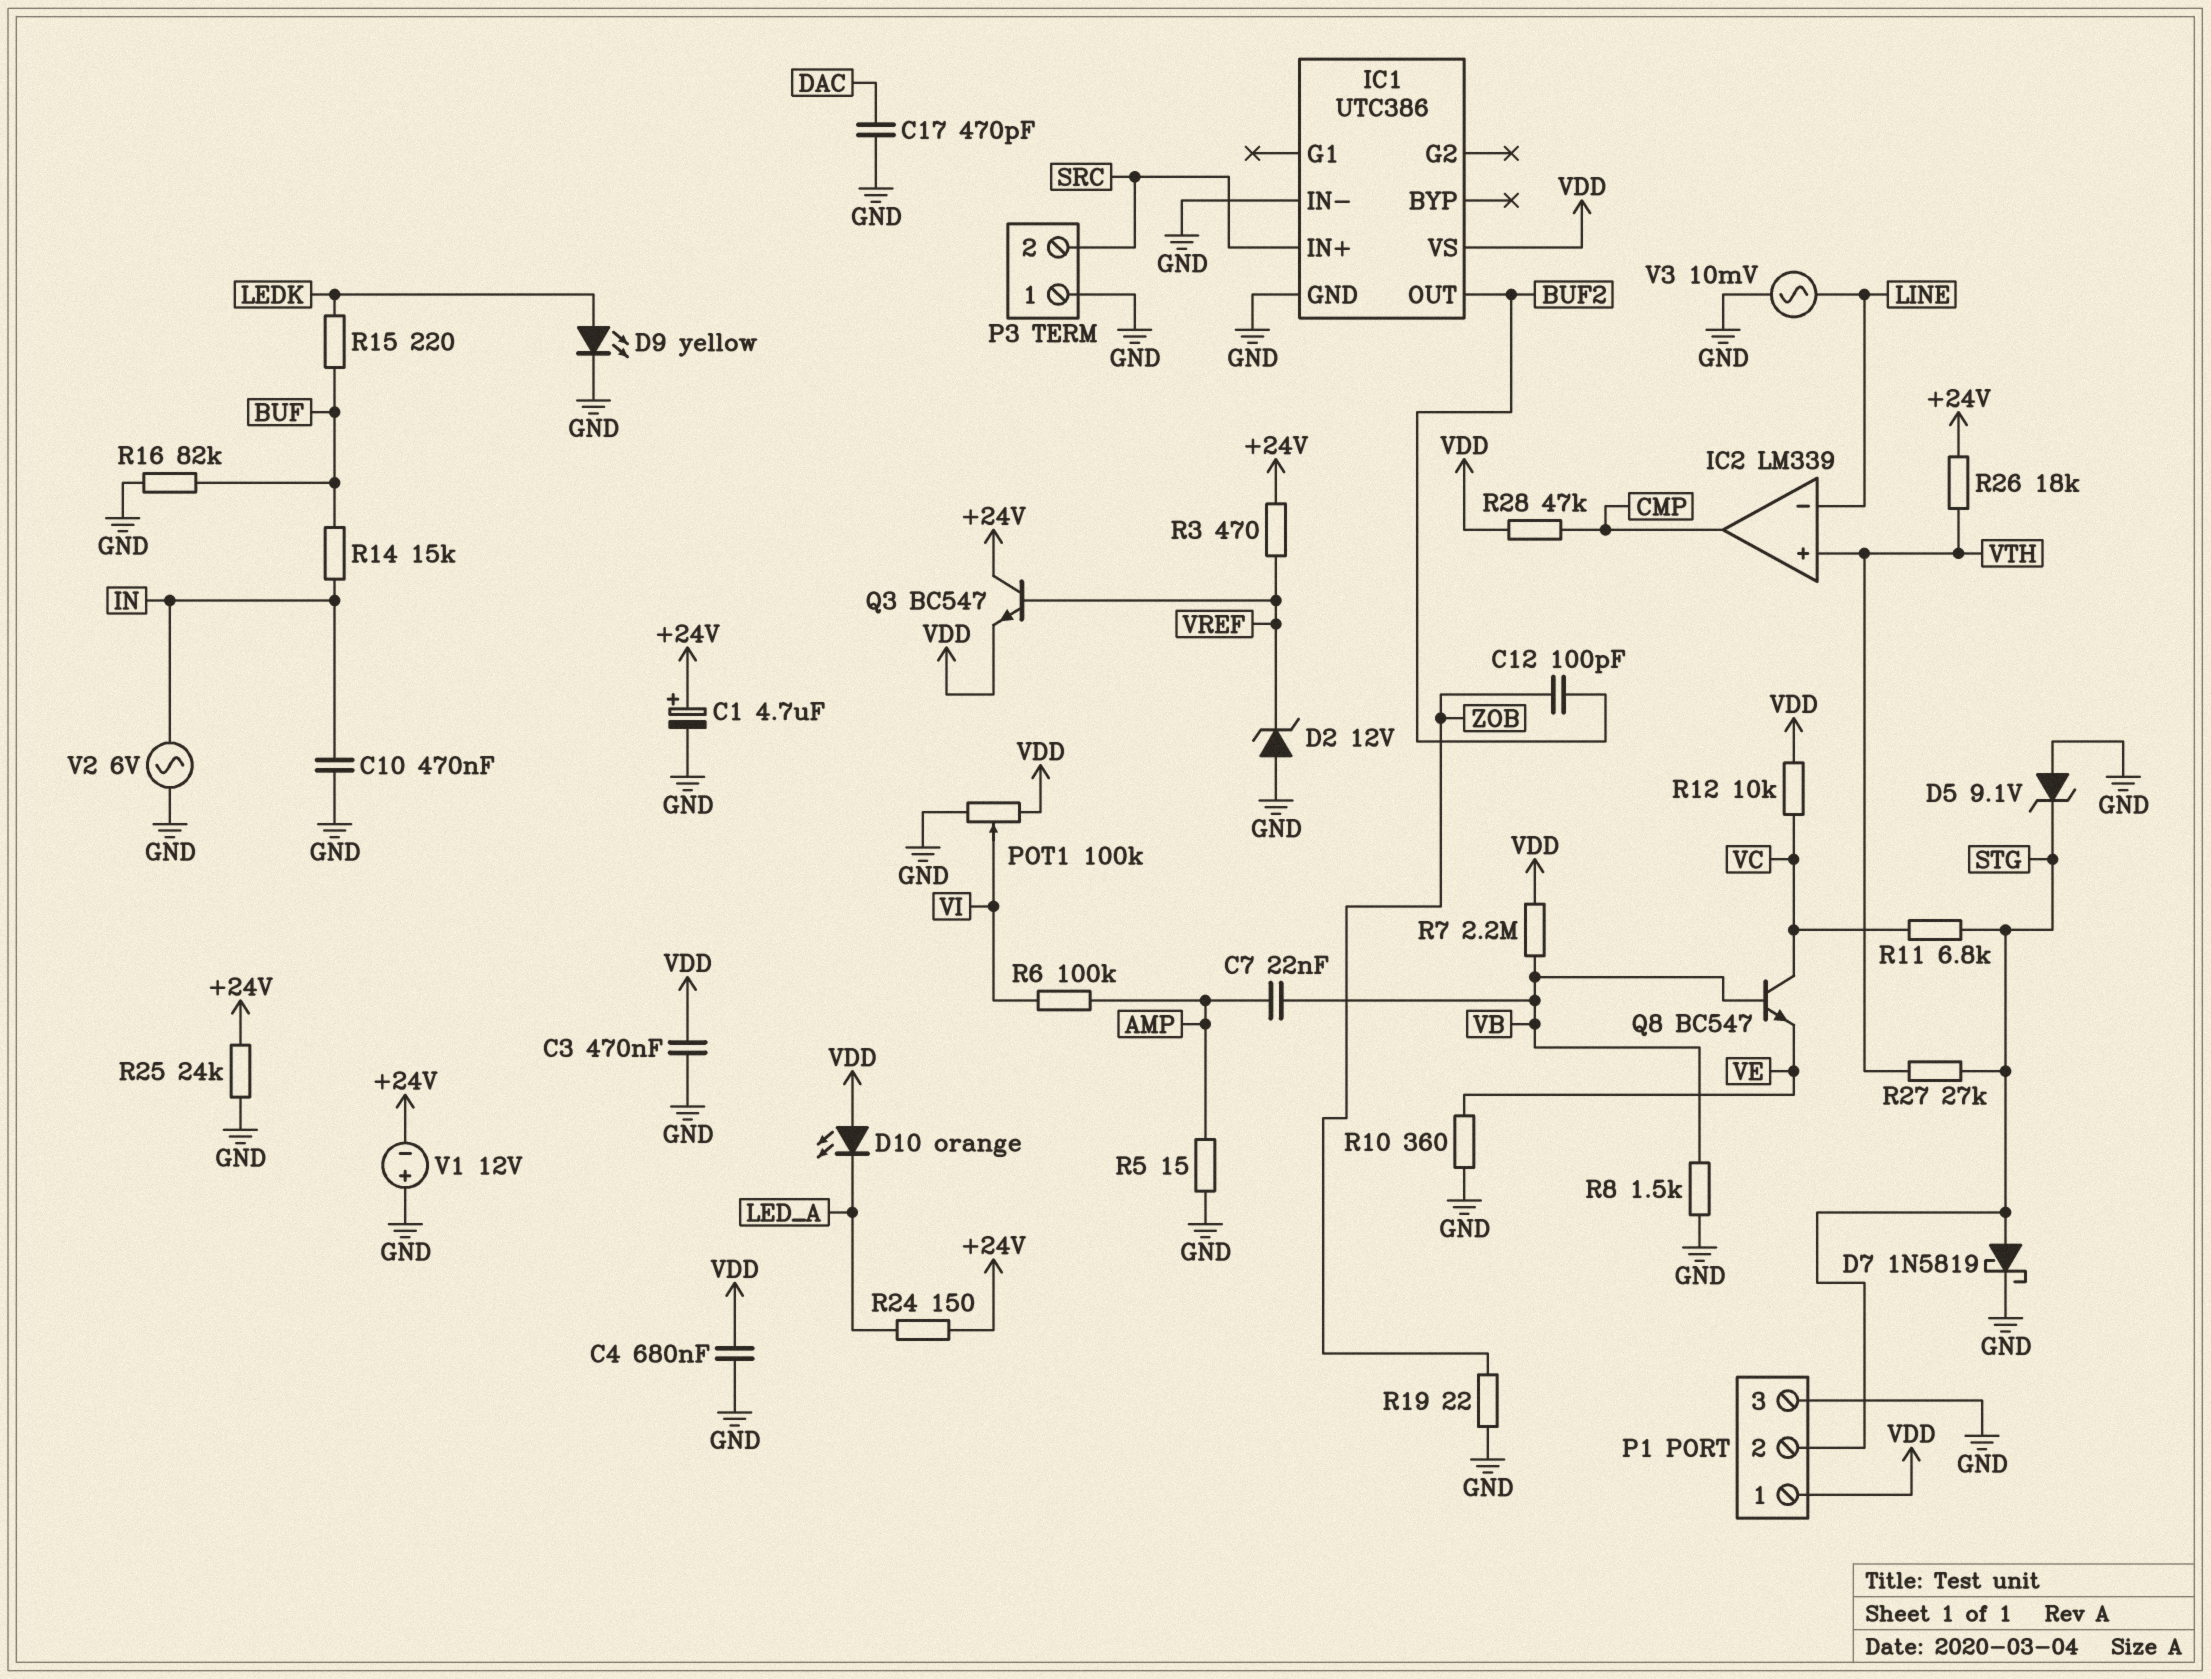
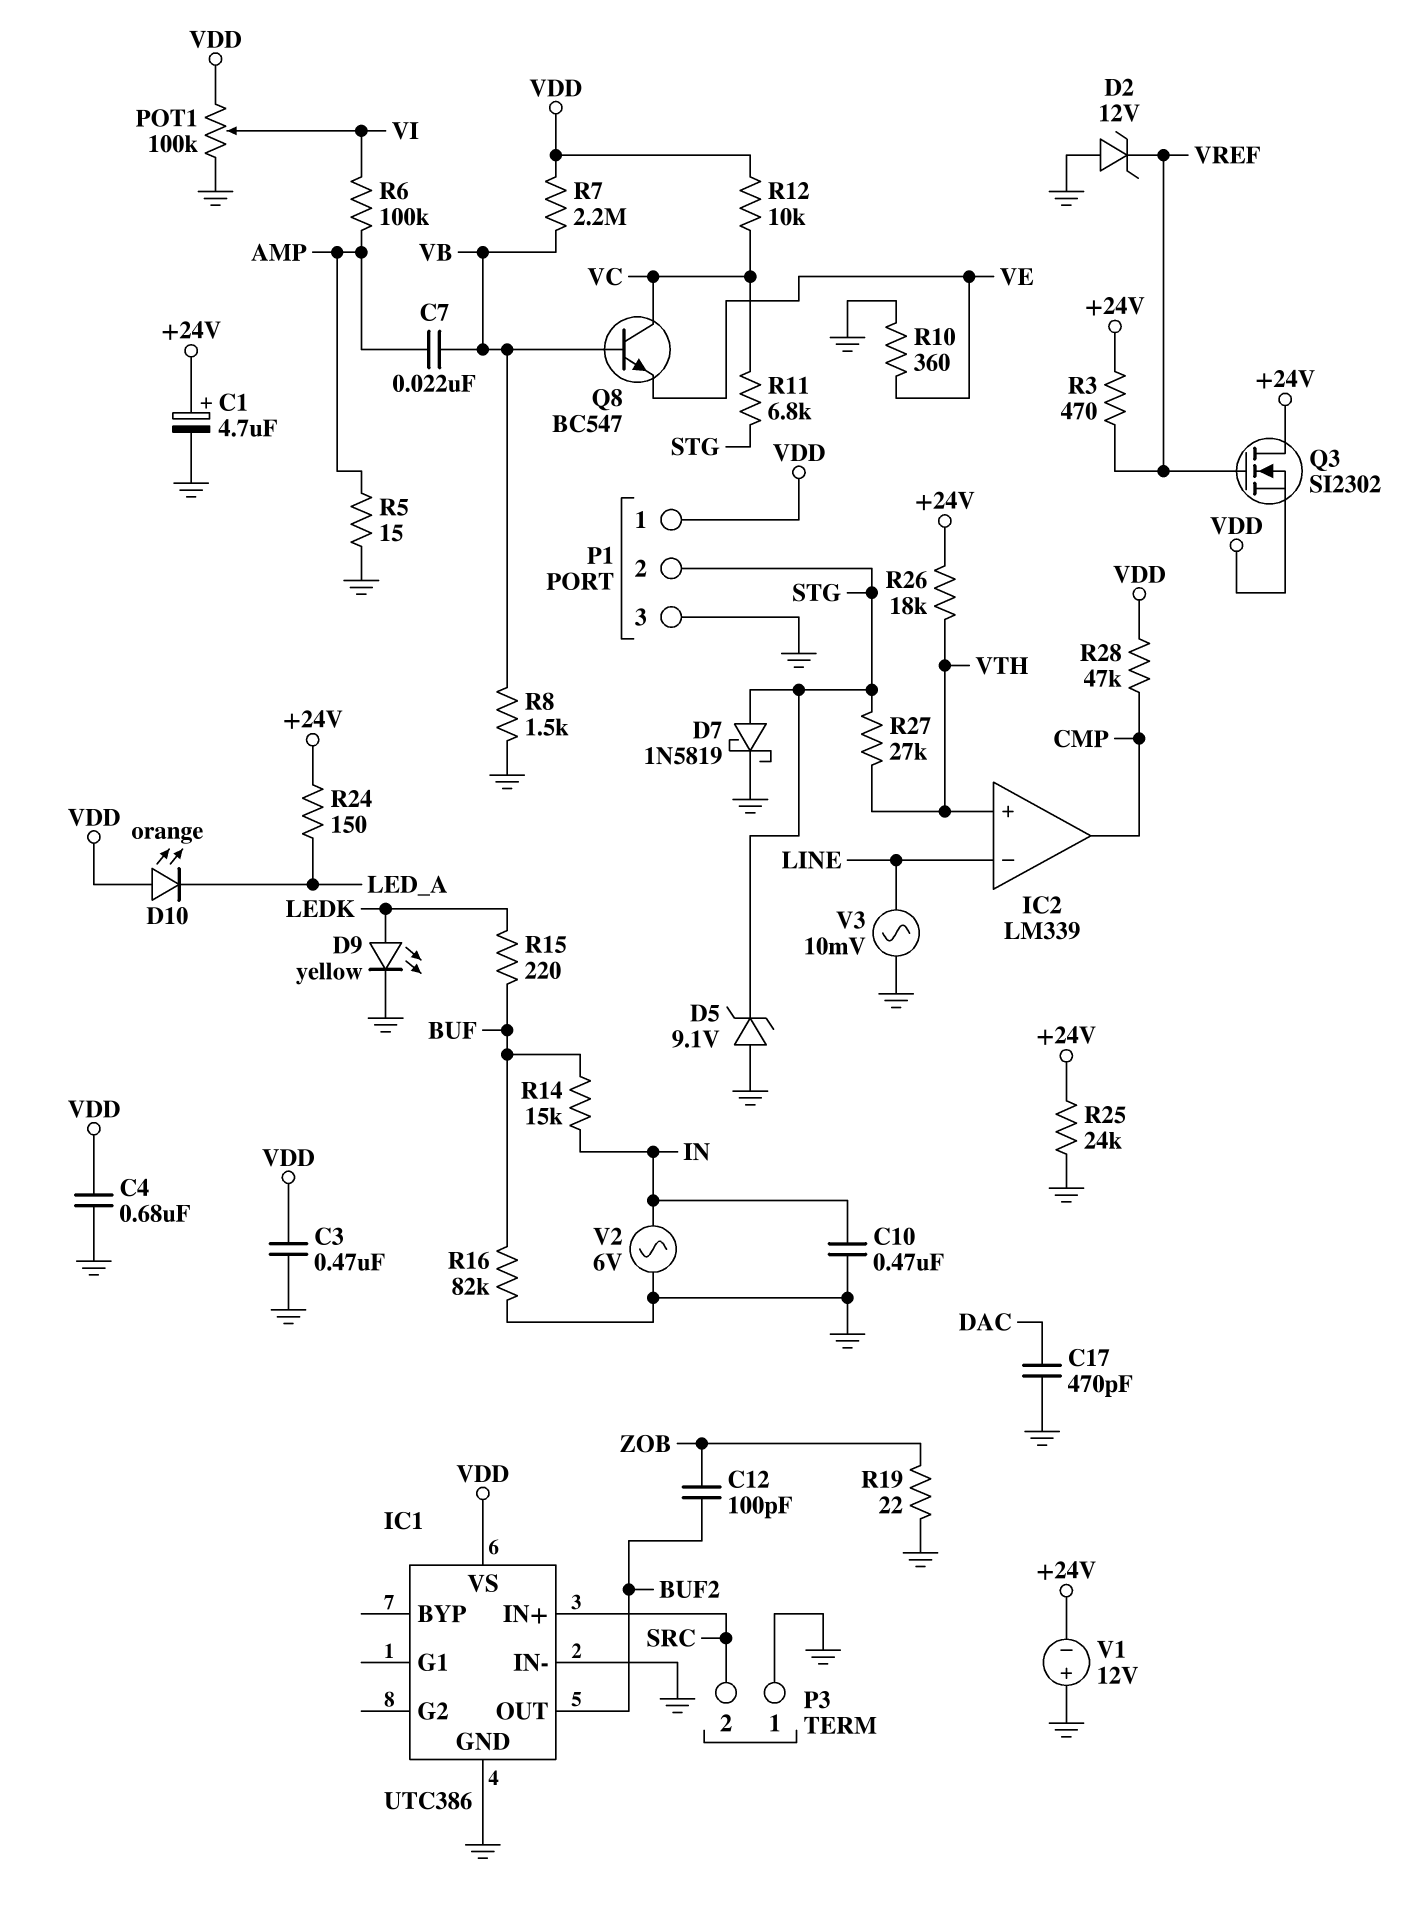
Q3: NPN BC547 (B VREF, C +24V, E VDD) -> NMOS SI2302 (G VREF, D +24V, S VDD)

